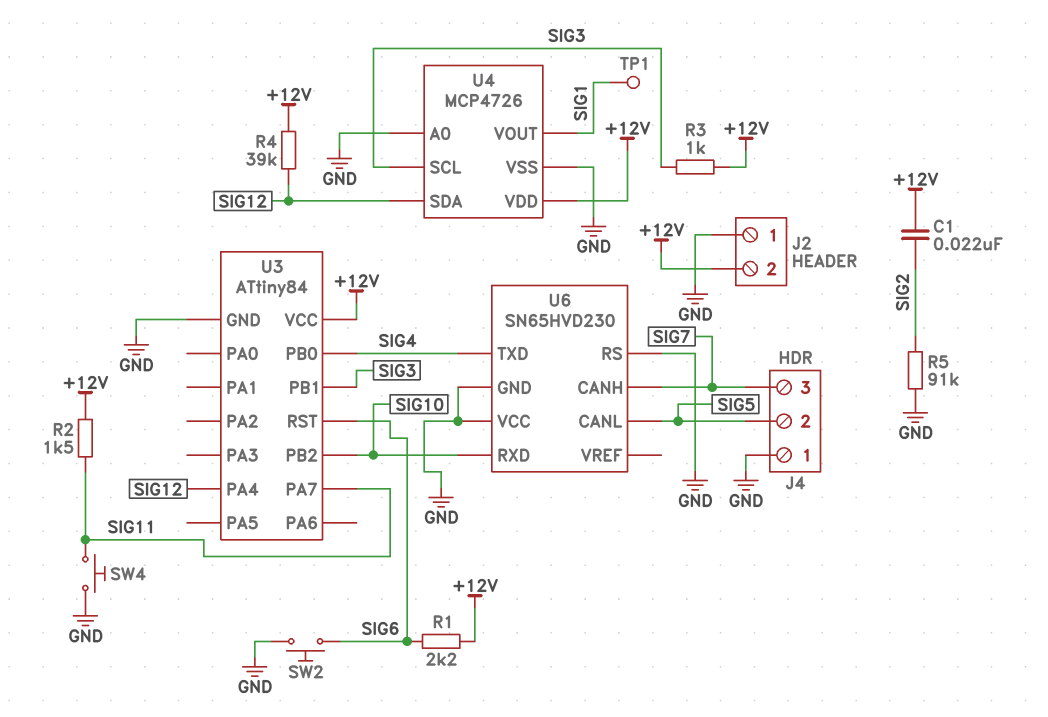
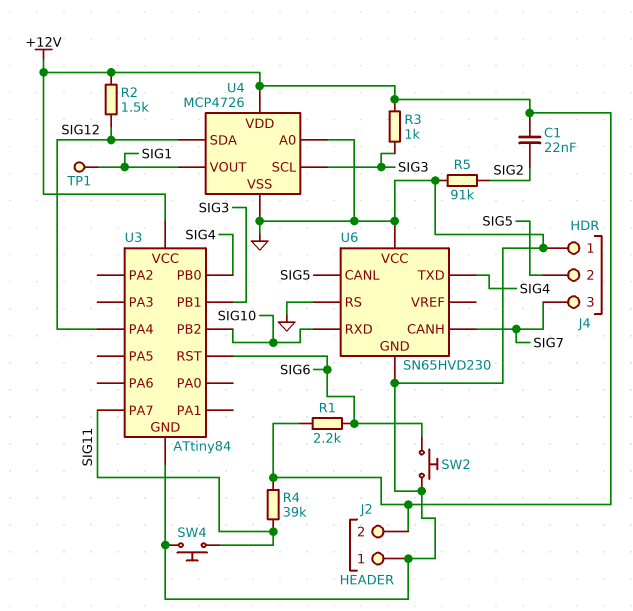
R2: 1.5k (+12V, SIG11) -> 1.5k (+12V, SIG12)
R4: 39k (+12V, SIG12) -> 39k (+12V, SIG11)

